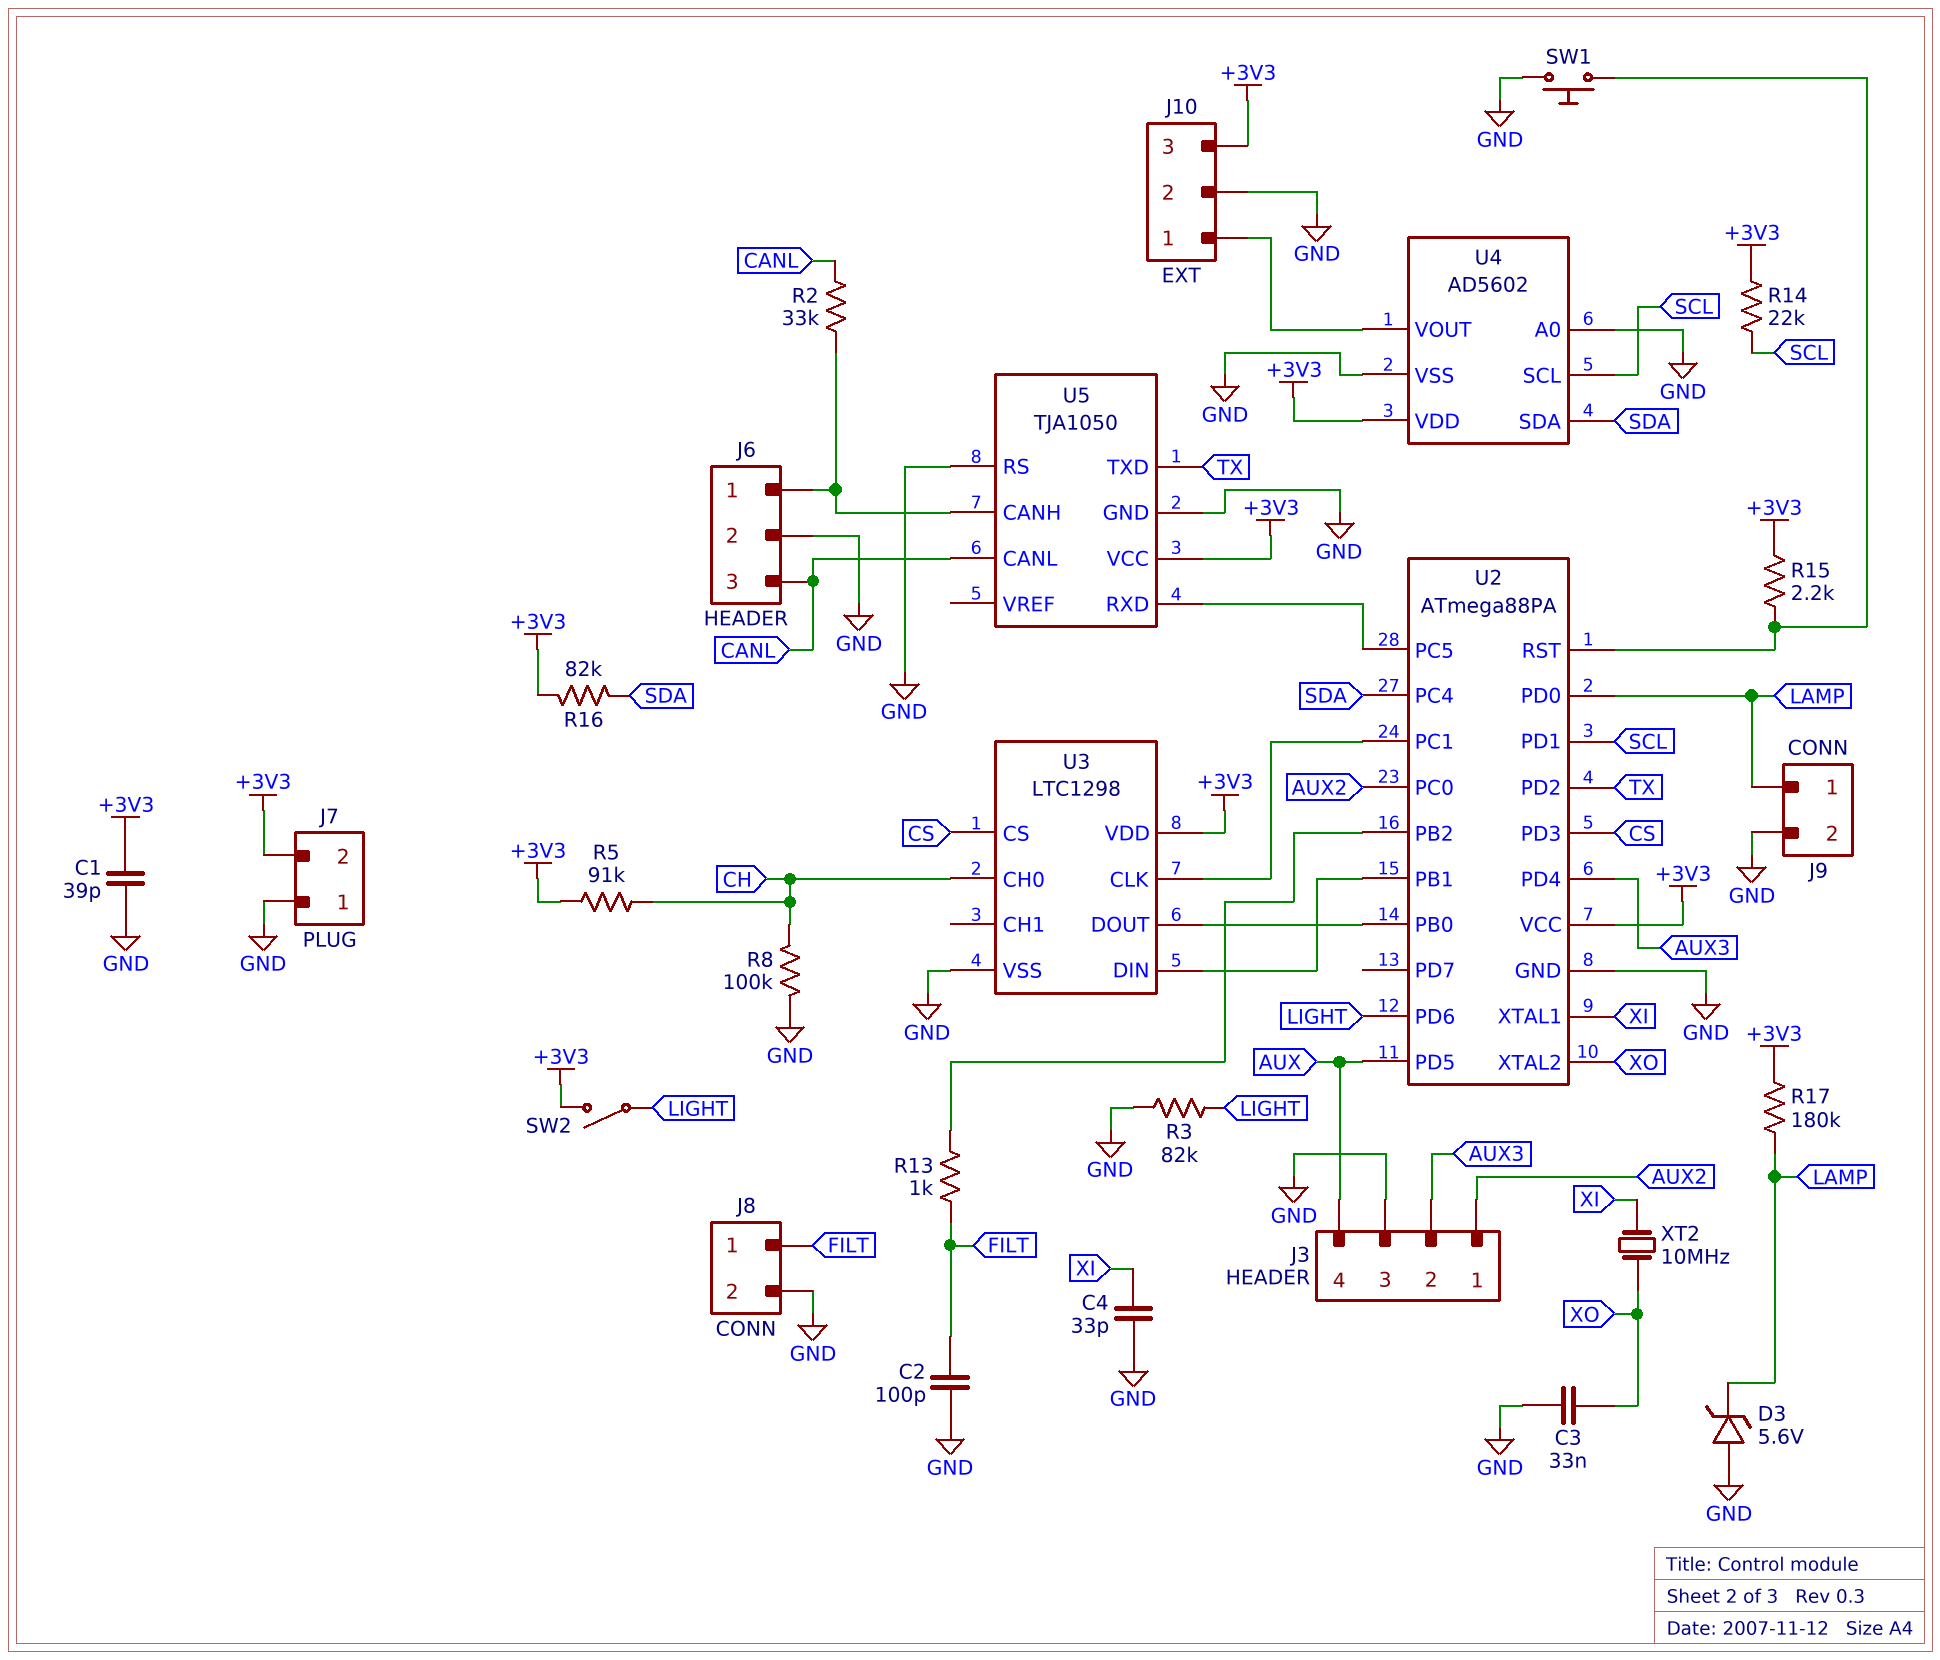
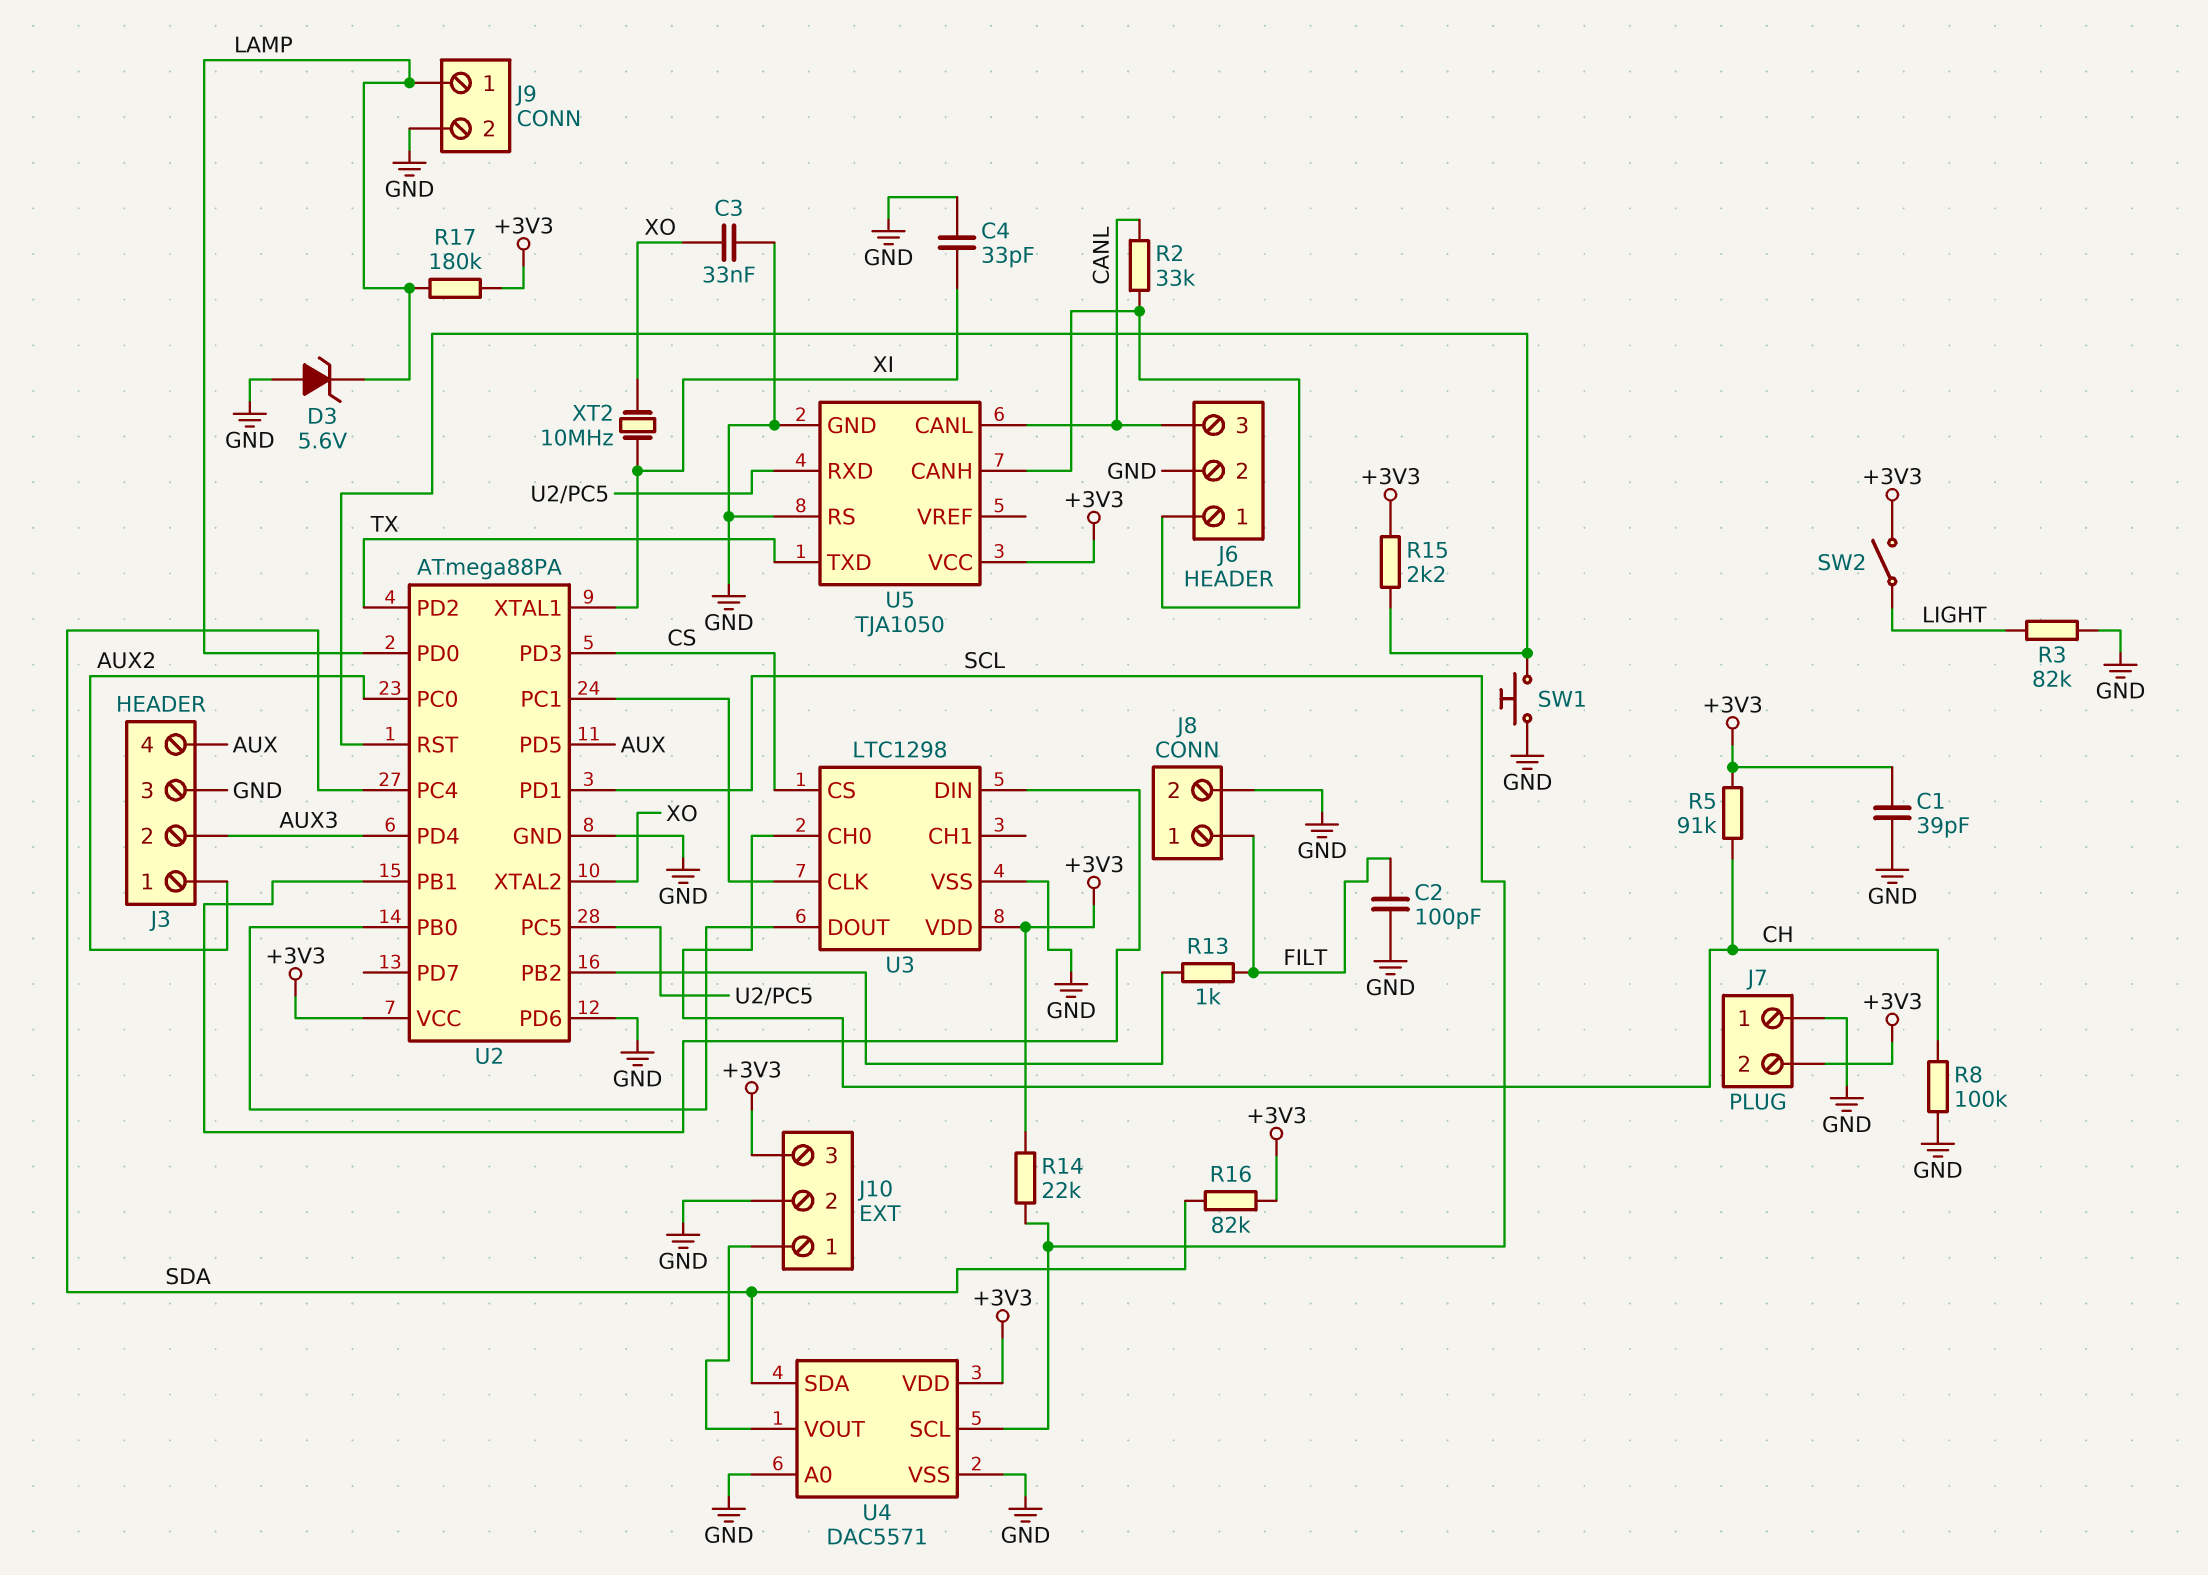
U2 pin PD6: LIGHT -> GND
U4: AD5602 -> DAC5571

